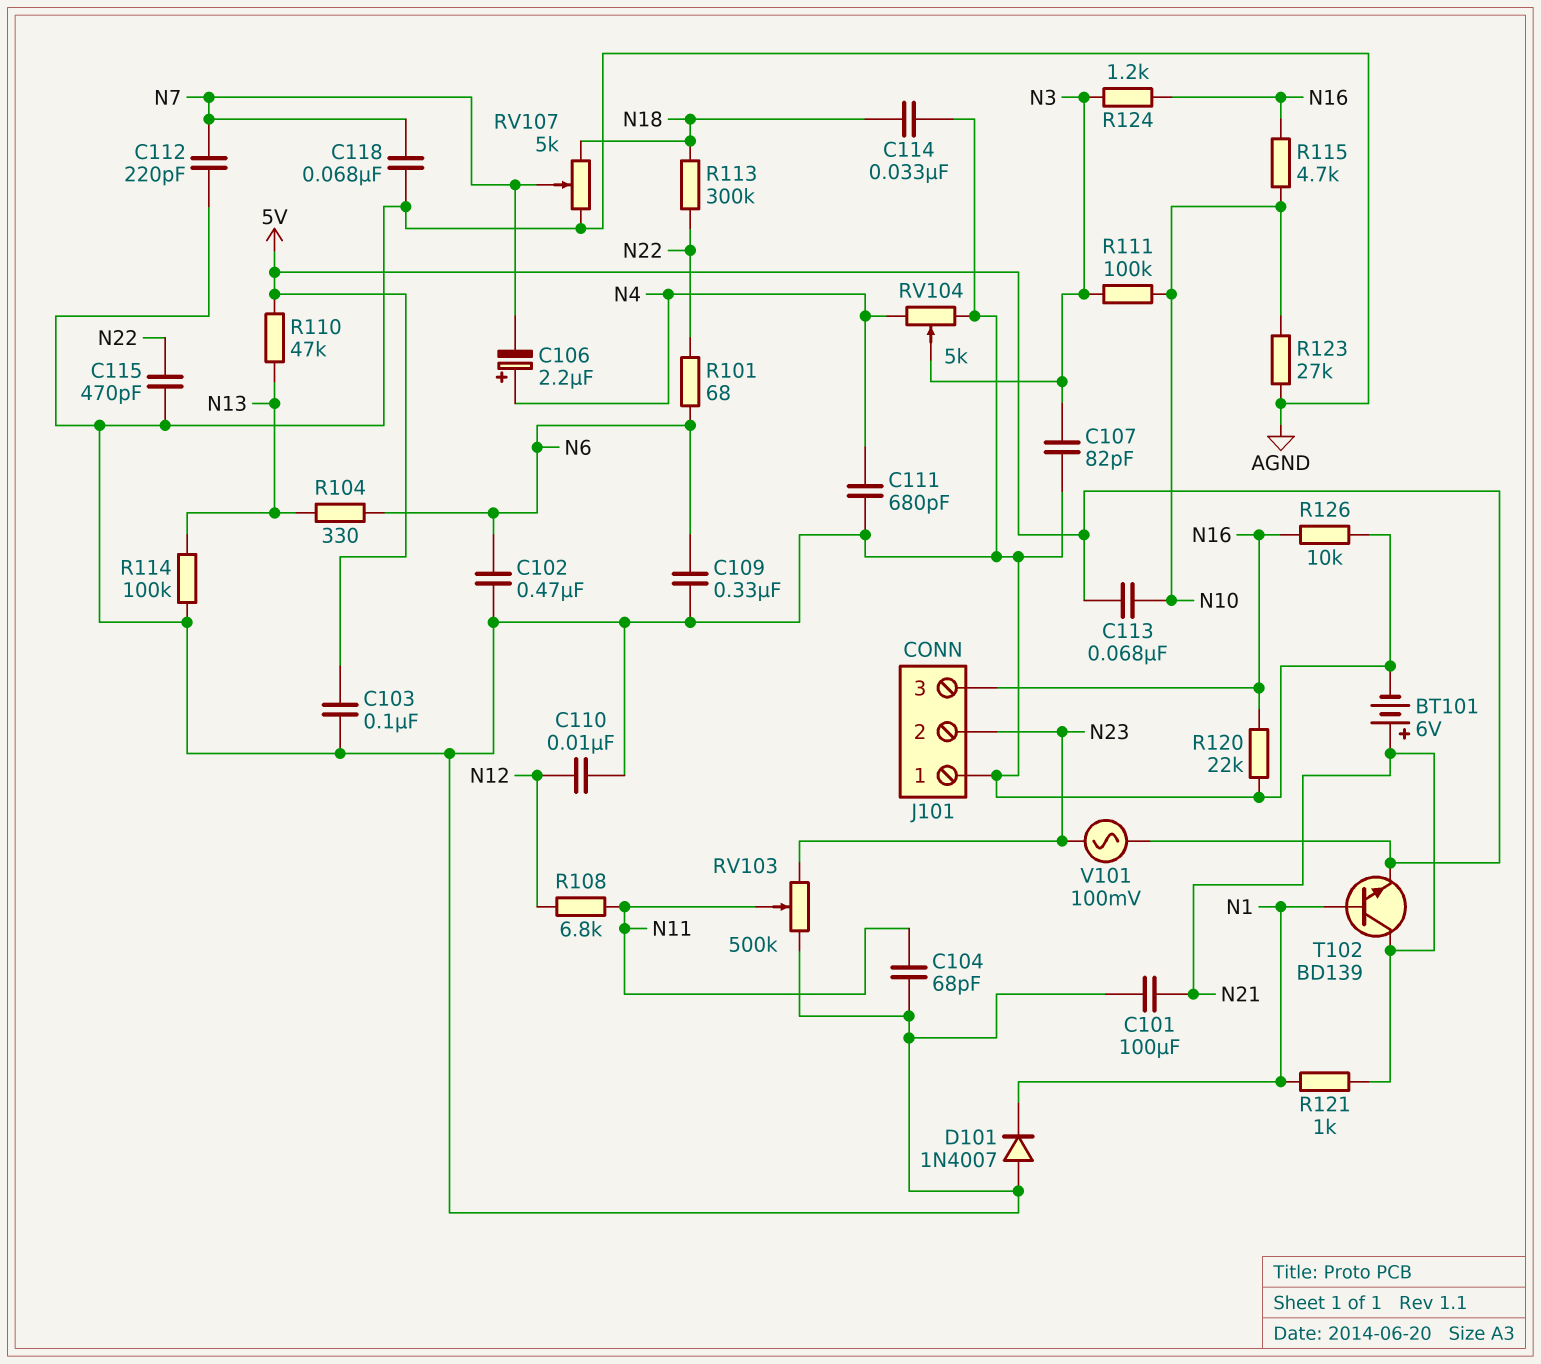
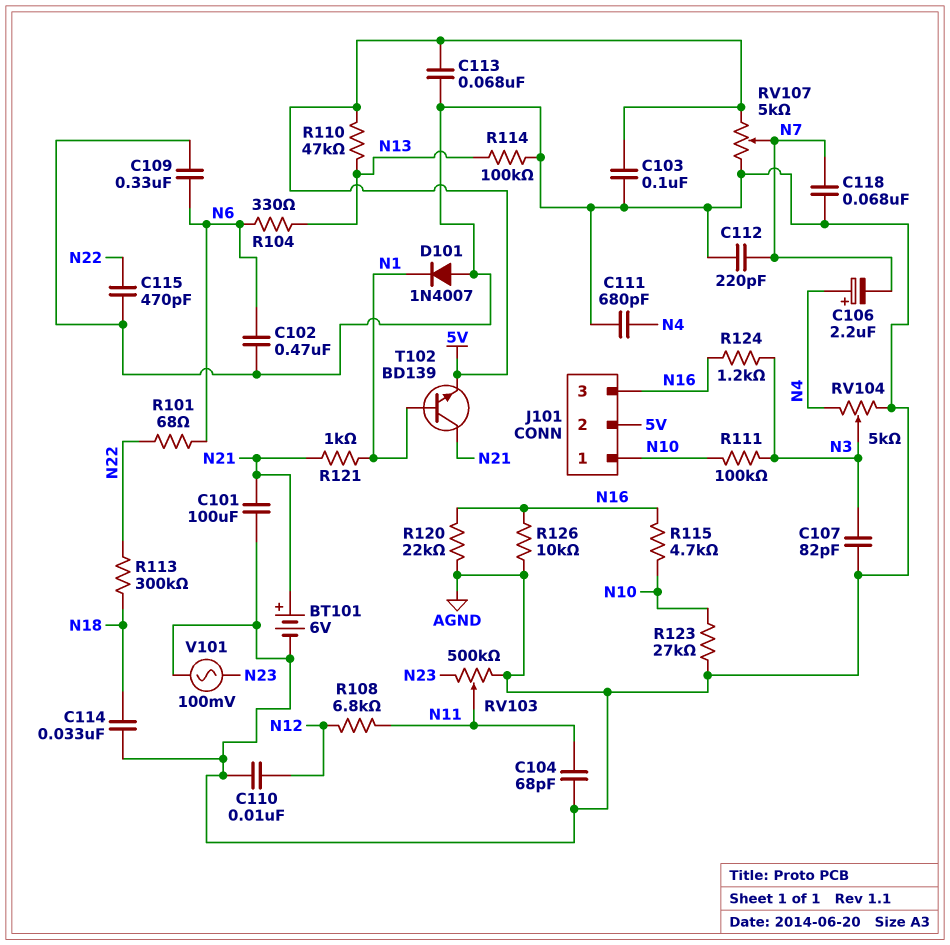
C113: 68nF (5V, N10) -> 68nF (5V, AGND)
J101 pin 1: AGND -> N10
J101 pin 2: N23 -> 5V
RV107: 5k (AGND, N18, wiper N7) -> 5k (5V, AGND, wiper N7)
V101: AC 100mV (5V, N23) -> AC 100mV (AGND, N23)

